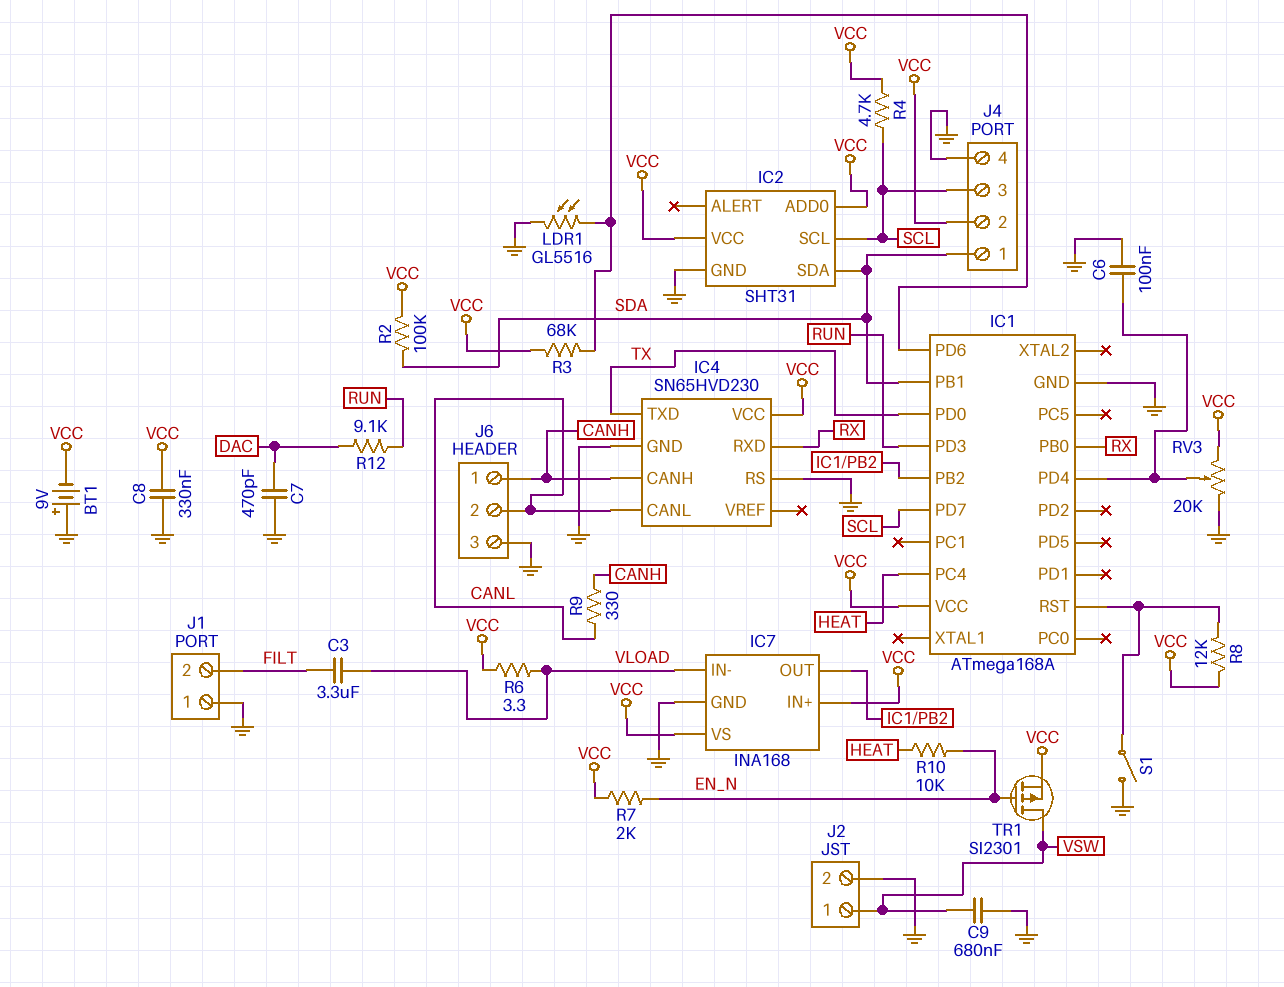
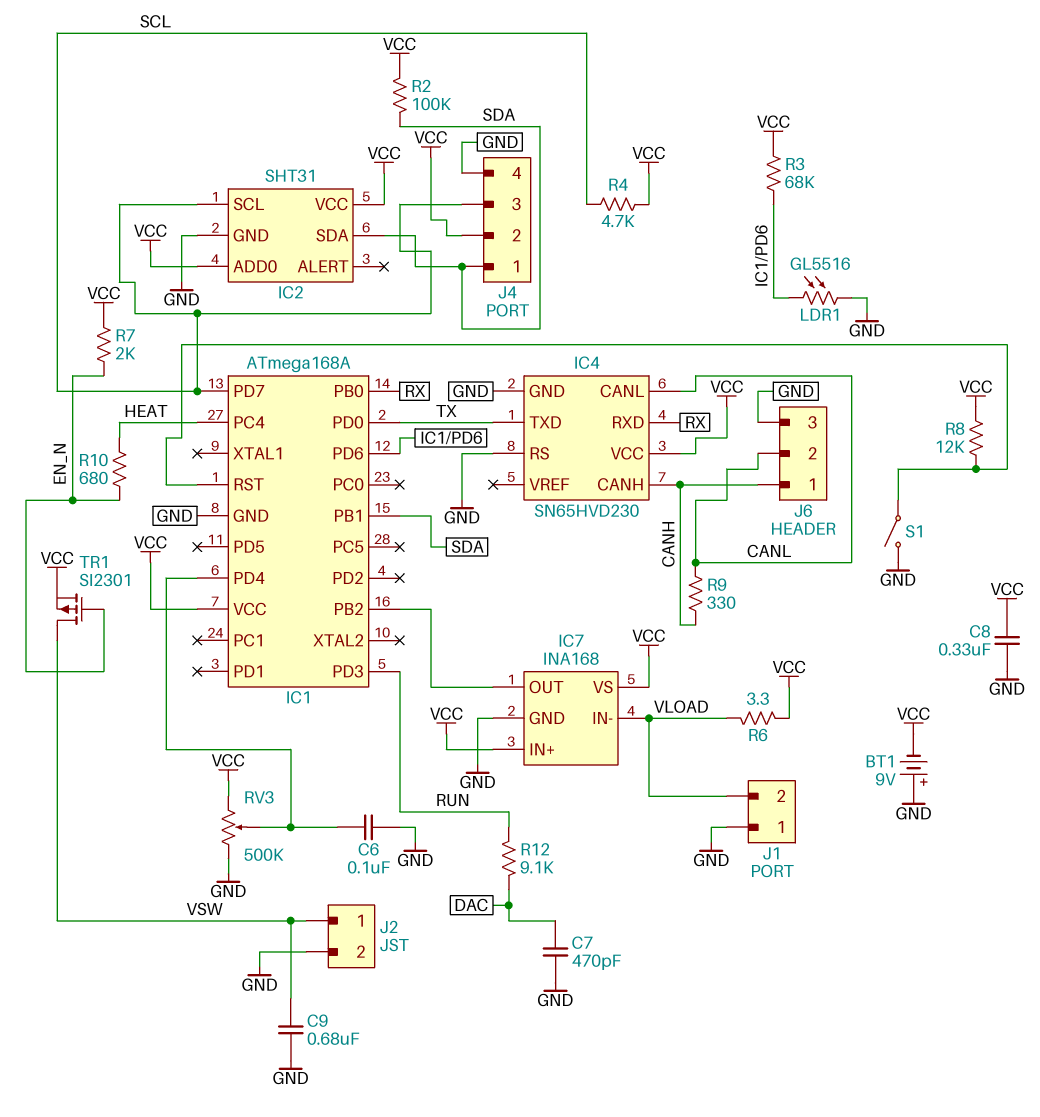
C3: 3.3uF (FILT, VLOAD) -> none
J1 pin 2: FILT -> VLOAD
R10: 10k (EN_N, HEAT) -> 680 (EN_N, HEAT)
RV3: 20k (GND, VCC, wiper IC1/PD4) -> 500k (GND, VCC, wiper IC1/PD4)

